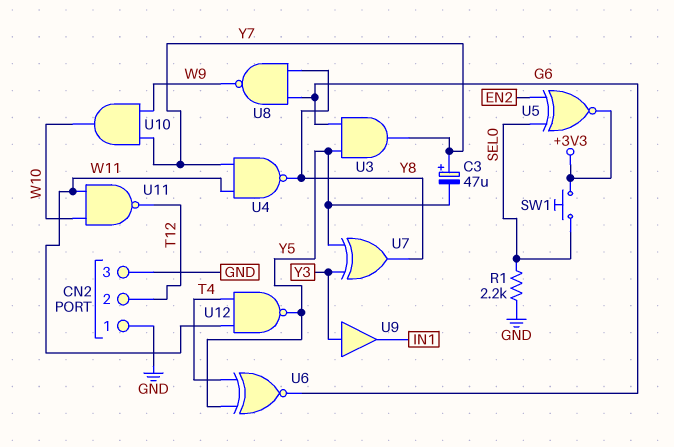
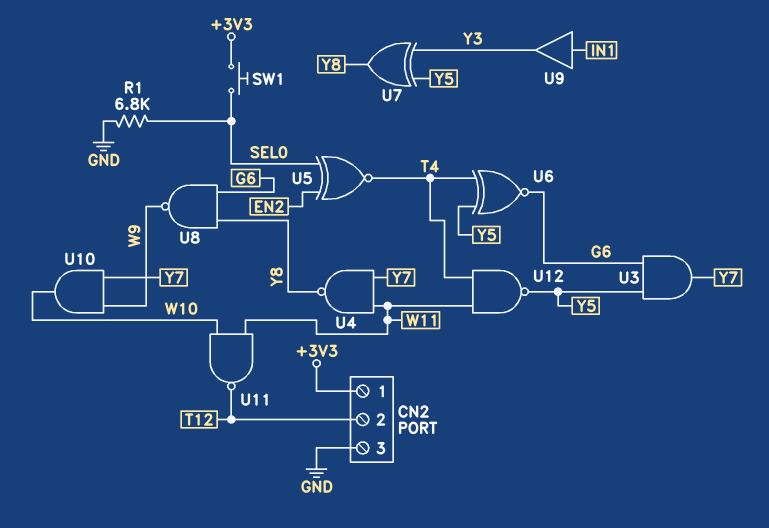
C3: 47uF (plus Y7, minus Y5) -> none
CN2 pin 1: GND -> +3V3
R1: 2.2k (GND, SEL0) -> 6.8k (GND, SEL0)
U5: XNOR (in EN2, in SEL0, out +3V3) -> XNOR (in EN2, in SEL0, out T4)
U9: buffer (in Y3, out IN1) -> buffer (in IN1, out Y3)

